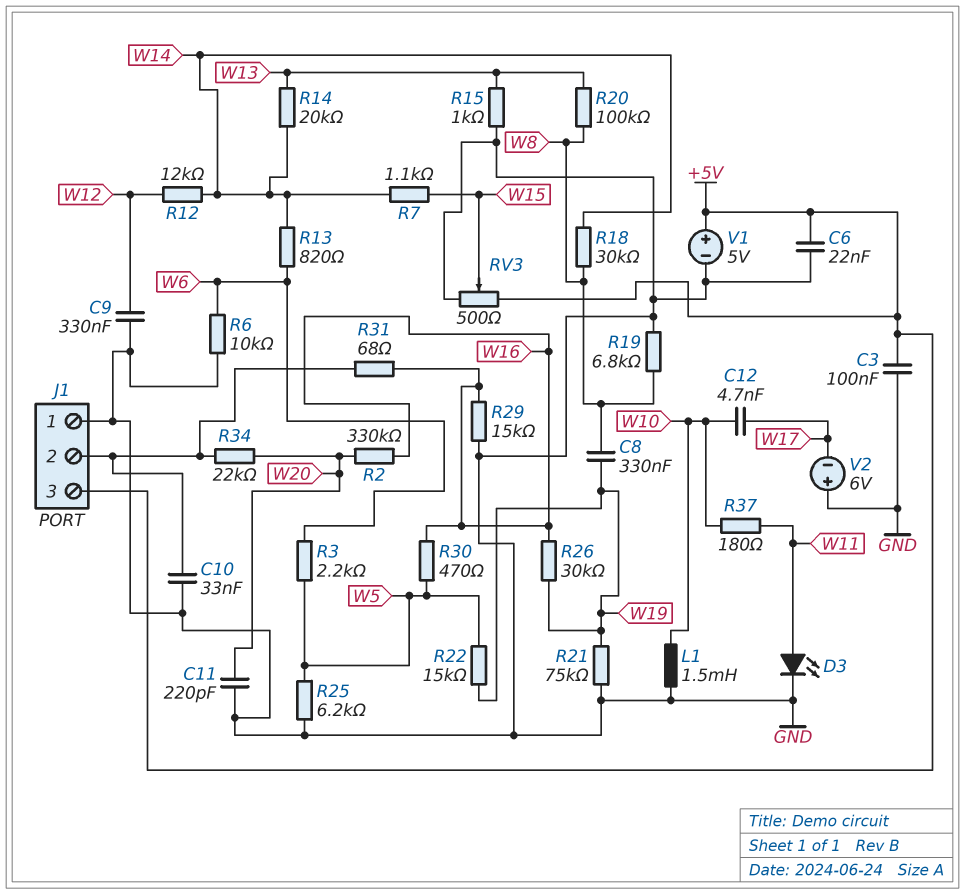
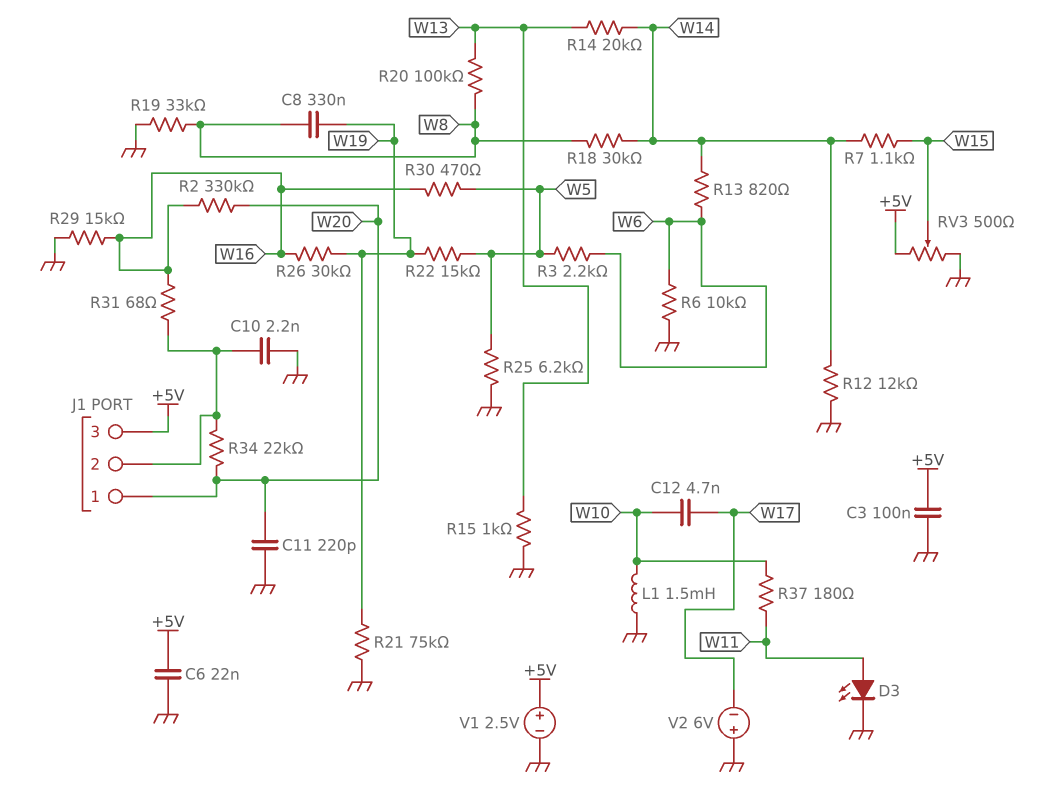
C9: 330nF (GND, W12) -> none
C10: 33nF (GND, J1/2) -> 2.2nF (GND, J1/2)
J1 pin 1: GND -> W20
R12: 12k (W12, W14) -> 12k (GND, W14)
R19: 6.8k (GND, W8) -> 33k (GND, W8)
V1: 5V (plus +5V, minus GND) -> 2.5V (plus +5V, minus GND)

